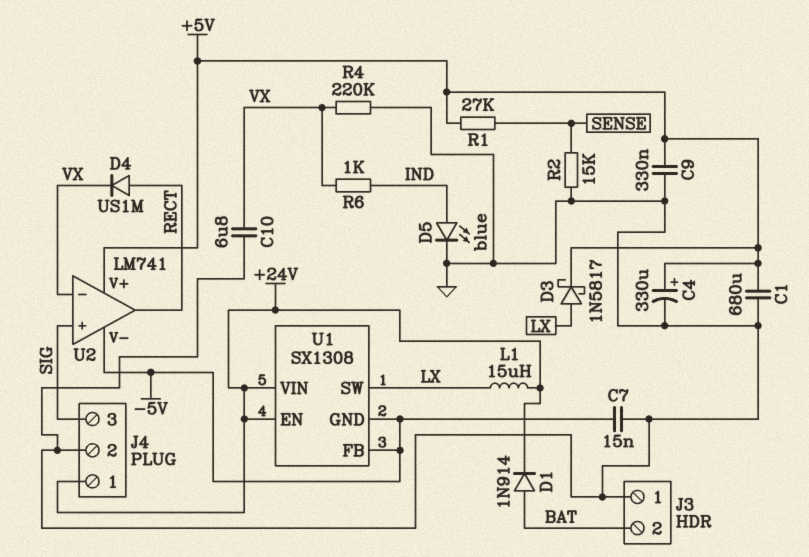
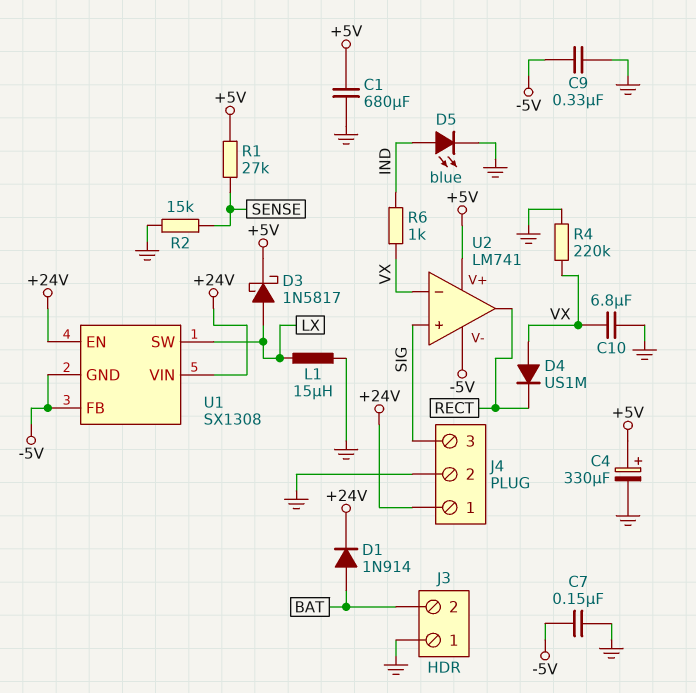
C7: 15nF (-5V, GND) -> 150nF (-5V, GND)
C9: 330nF (+5V, GND) -> 330nF (-5V, GND)
D4: diode US1M (A RECT, K VX) -> diode US1M (A VX, K RECT)
L1: 15uH (+24V, LX) -> 15uH (GND, LX)

